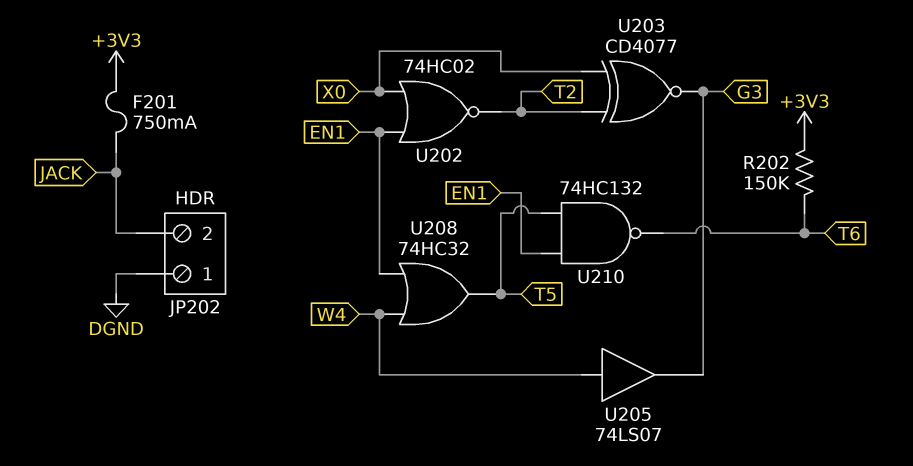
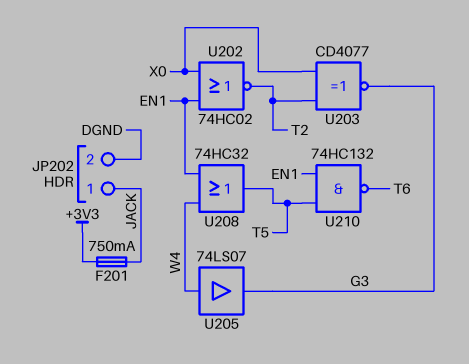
JP202 pin 1: DGND -> JACK
JP202 pin 2: JACK -> DGND
R202: 150k (+3V3, T6) -> none

